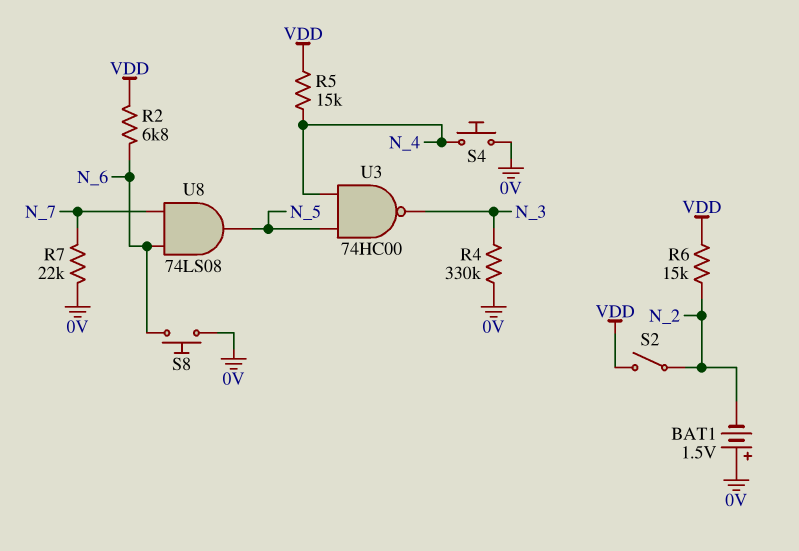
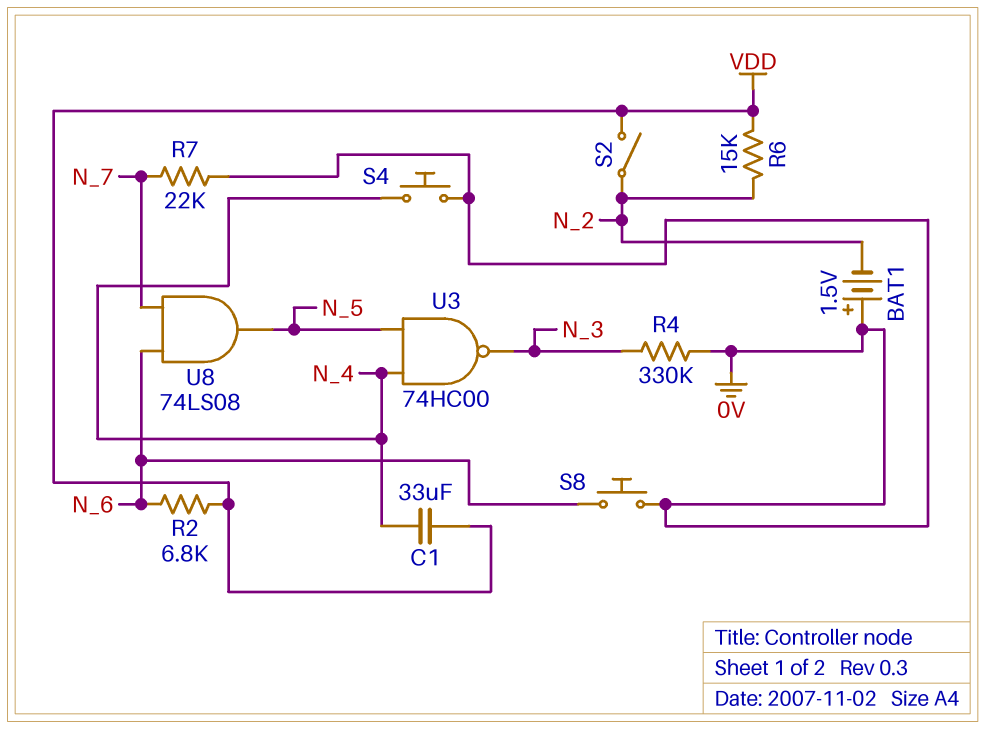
C1: none -> 33uF (N_4, VDD)
R5: 15k (N_4, VDD) -> none

